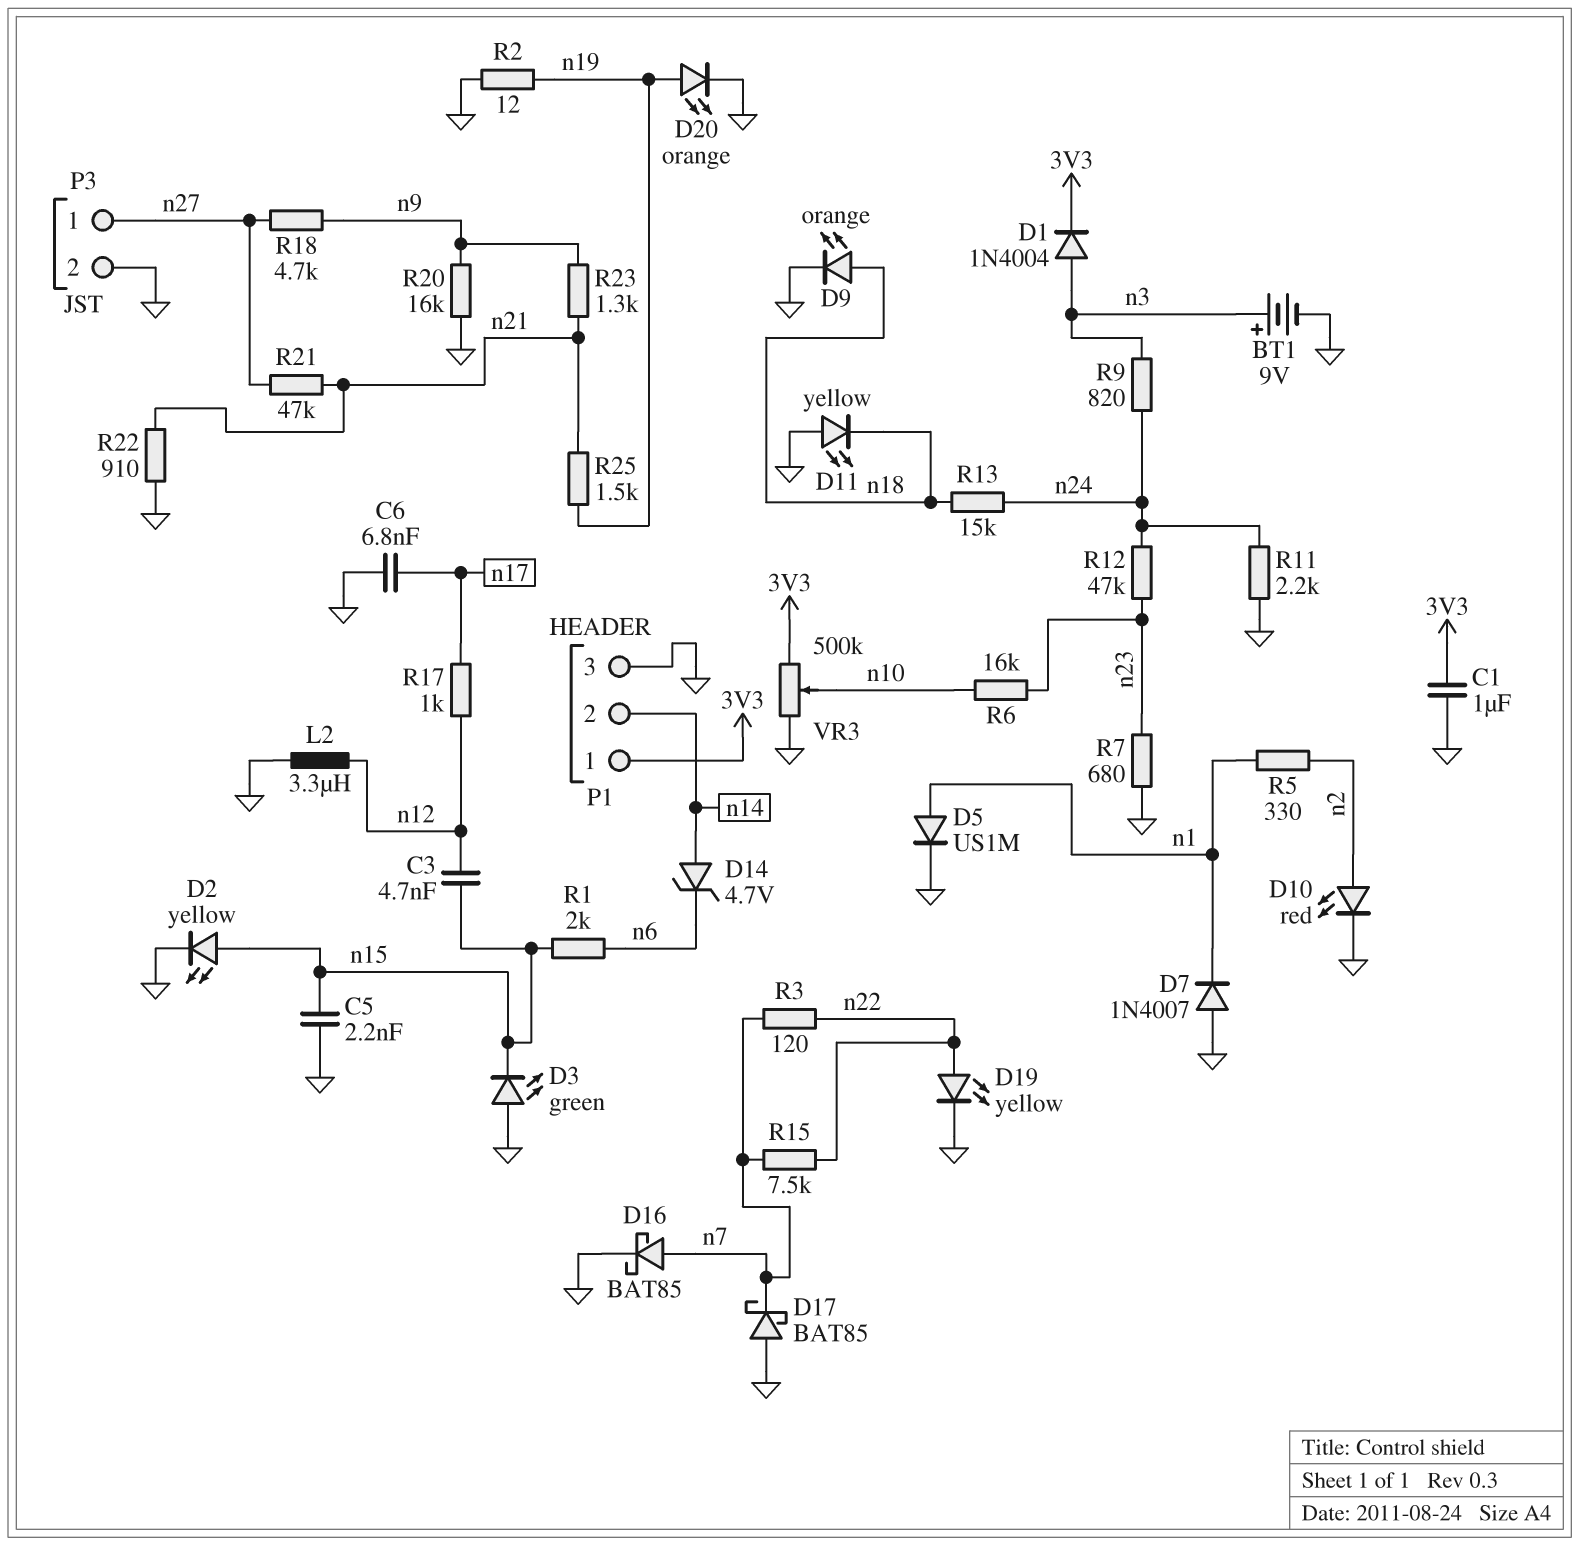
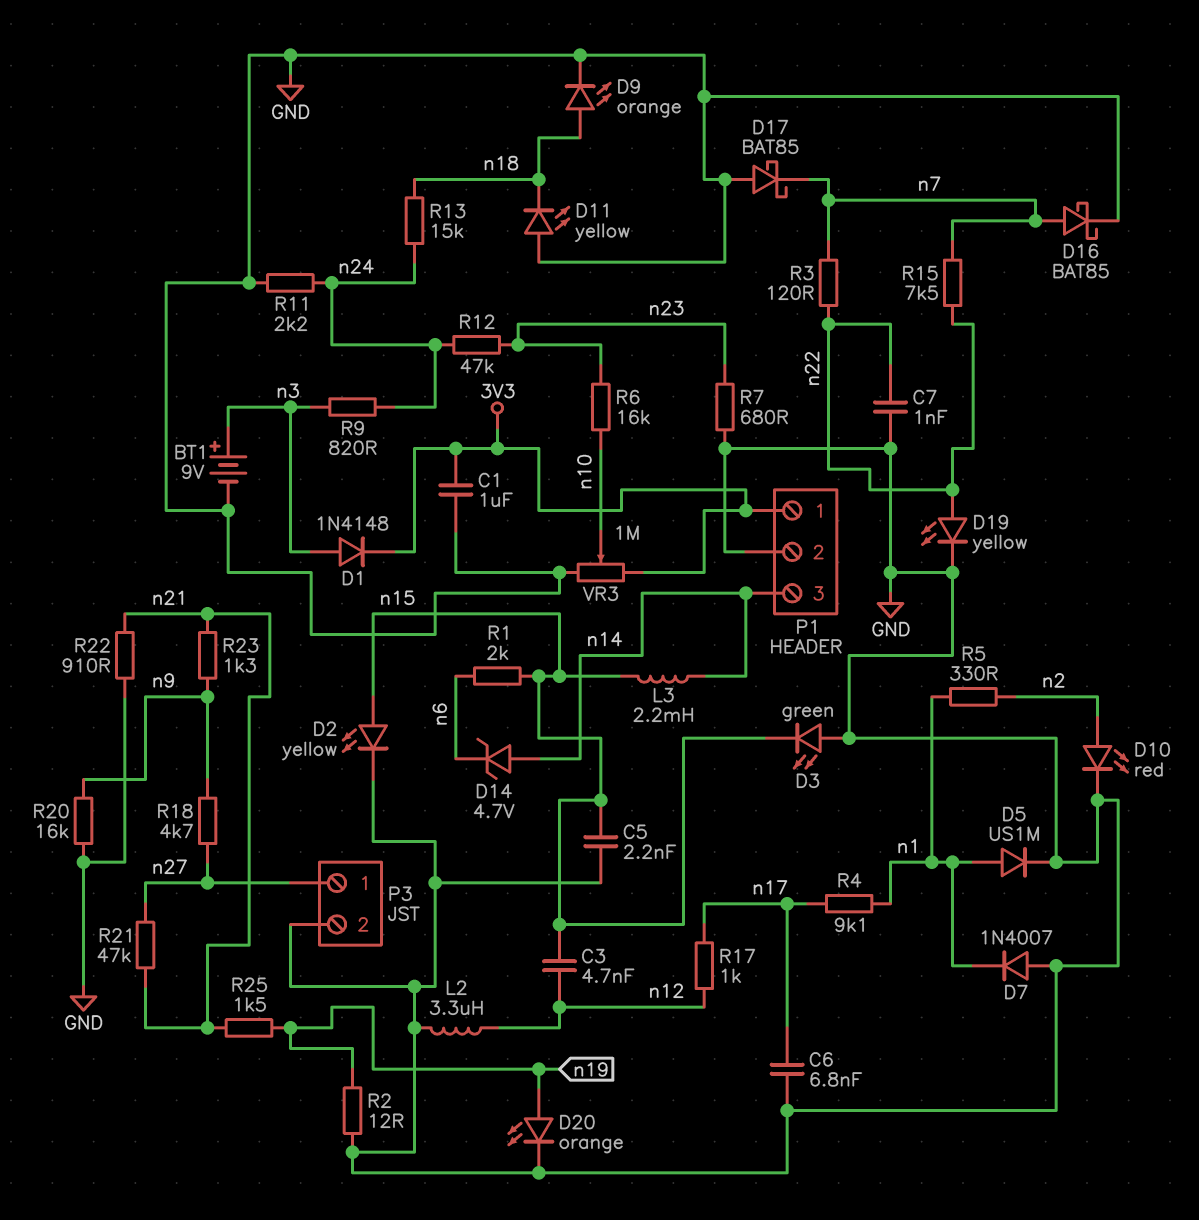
C7: none -> 1nF (GND, n22)
D1: diode 1N4004 (A n3, K 3V3) -> diode 1N4148 (A n3, K 3V3)
L3: none -> 2.2mH (n14, n15)
P1 pin 2: n14 -> GND
P1 pin 3: GND -> n14
R4: none -> 9.1k (n1, n17)
VR3: 500k (3V3, GND, wiper n10) -> 1M (3V3, GND, wiper n10)

